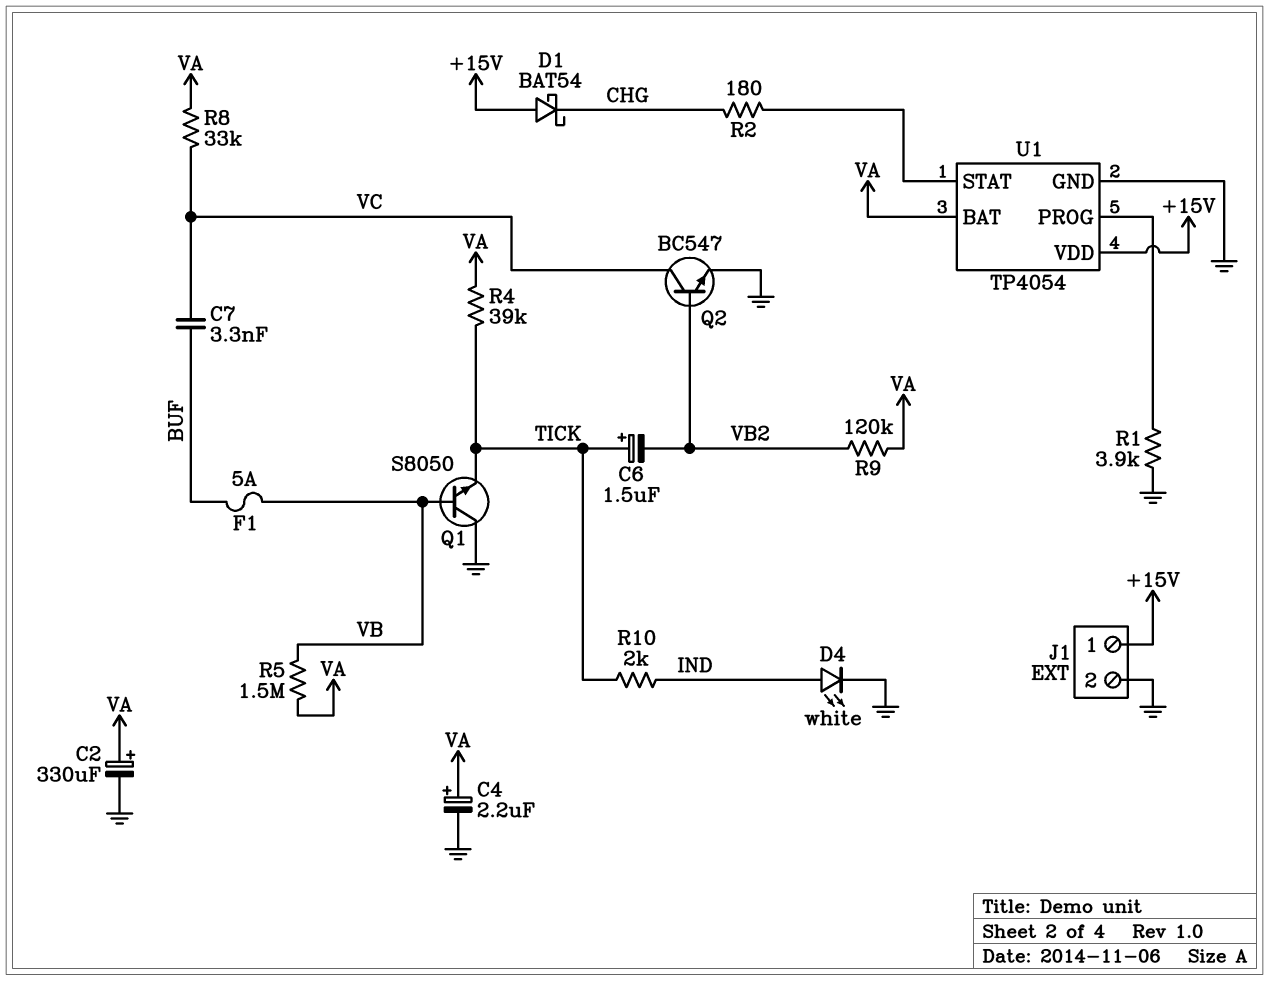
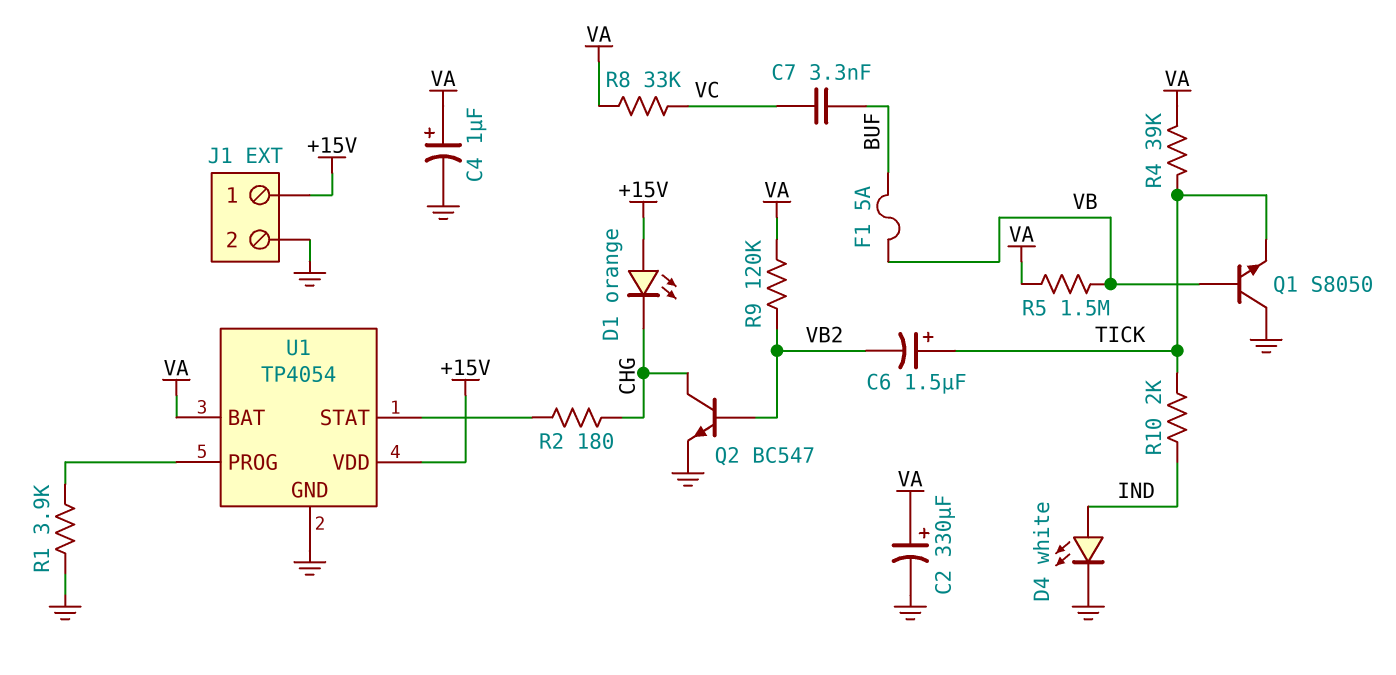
C4: 2.2uF (plus VA, minus GND) -> 1uF (plus VA, minus GND)
D1: schottky BAT54 (A +15V, K CHG) -> LED orange (A +15V, K CHG)
Q2: NPN BC547 (B VB2, C VC, E GND) -> NPN BC547 (B VB2, C CHG, E GND)

